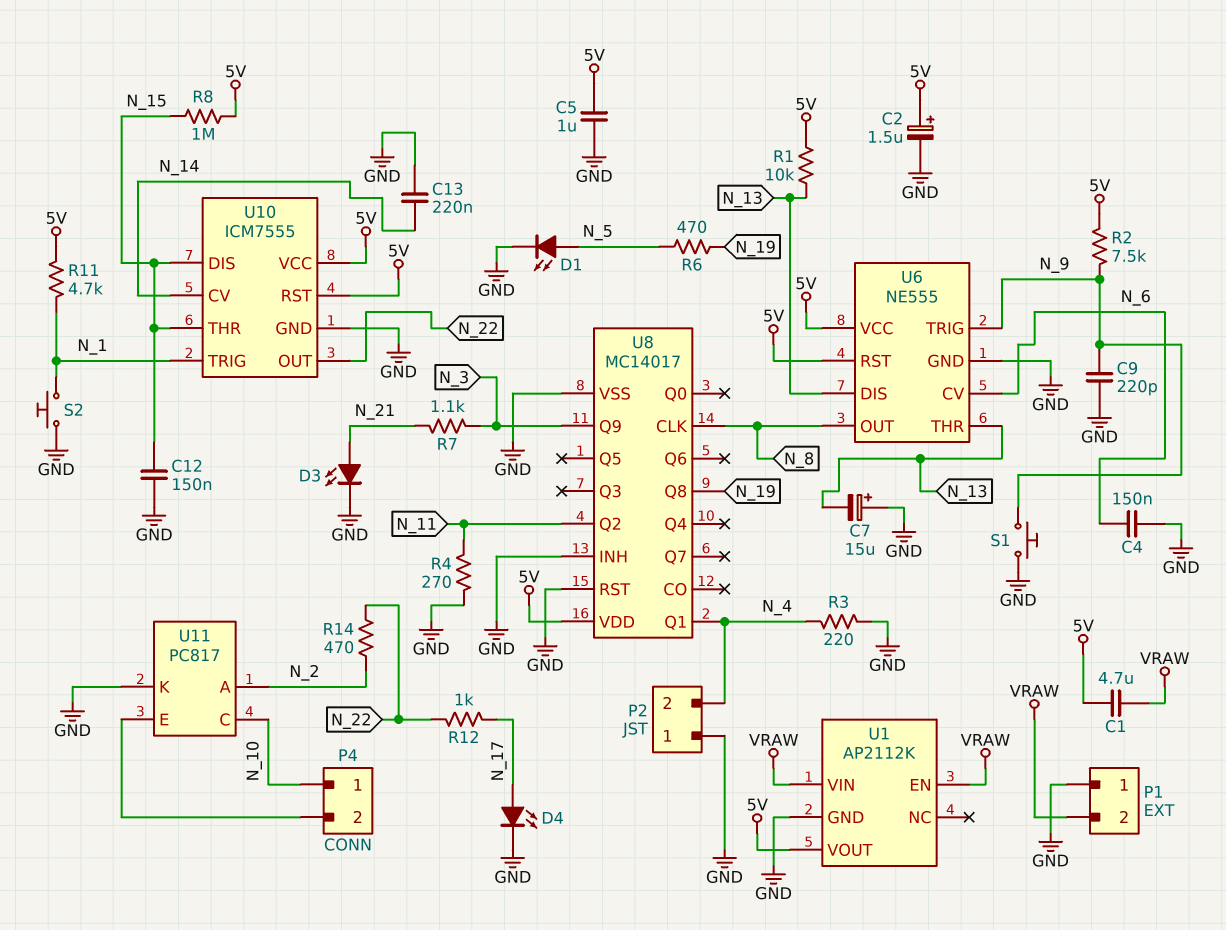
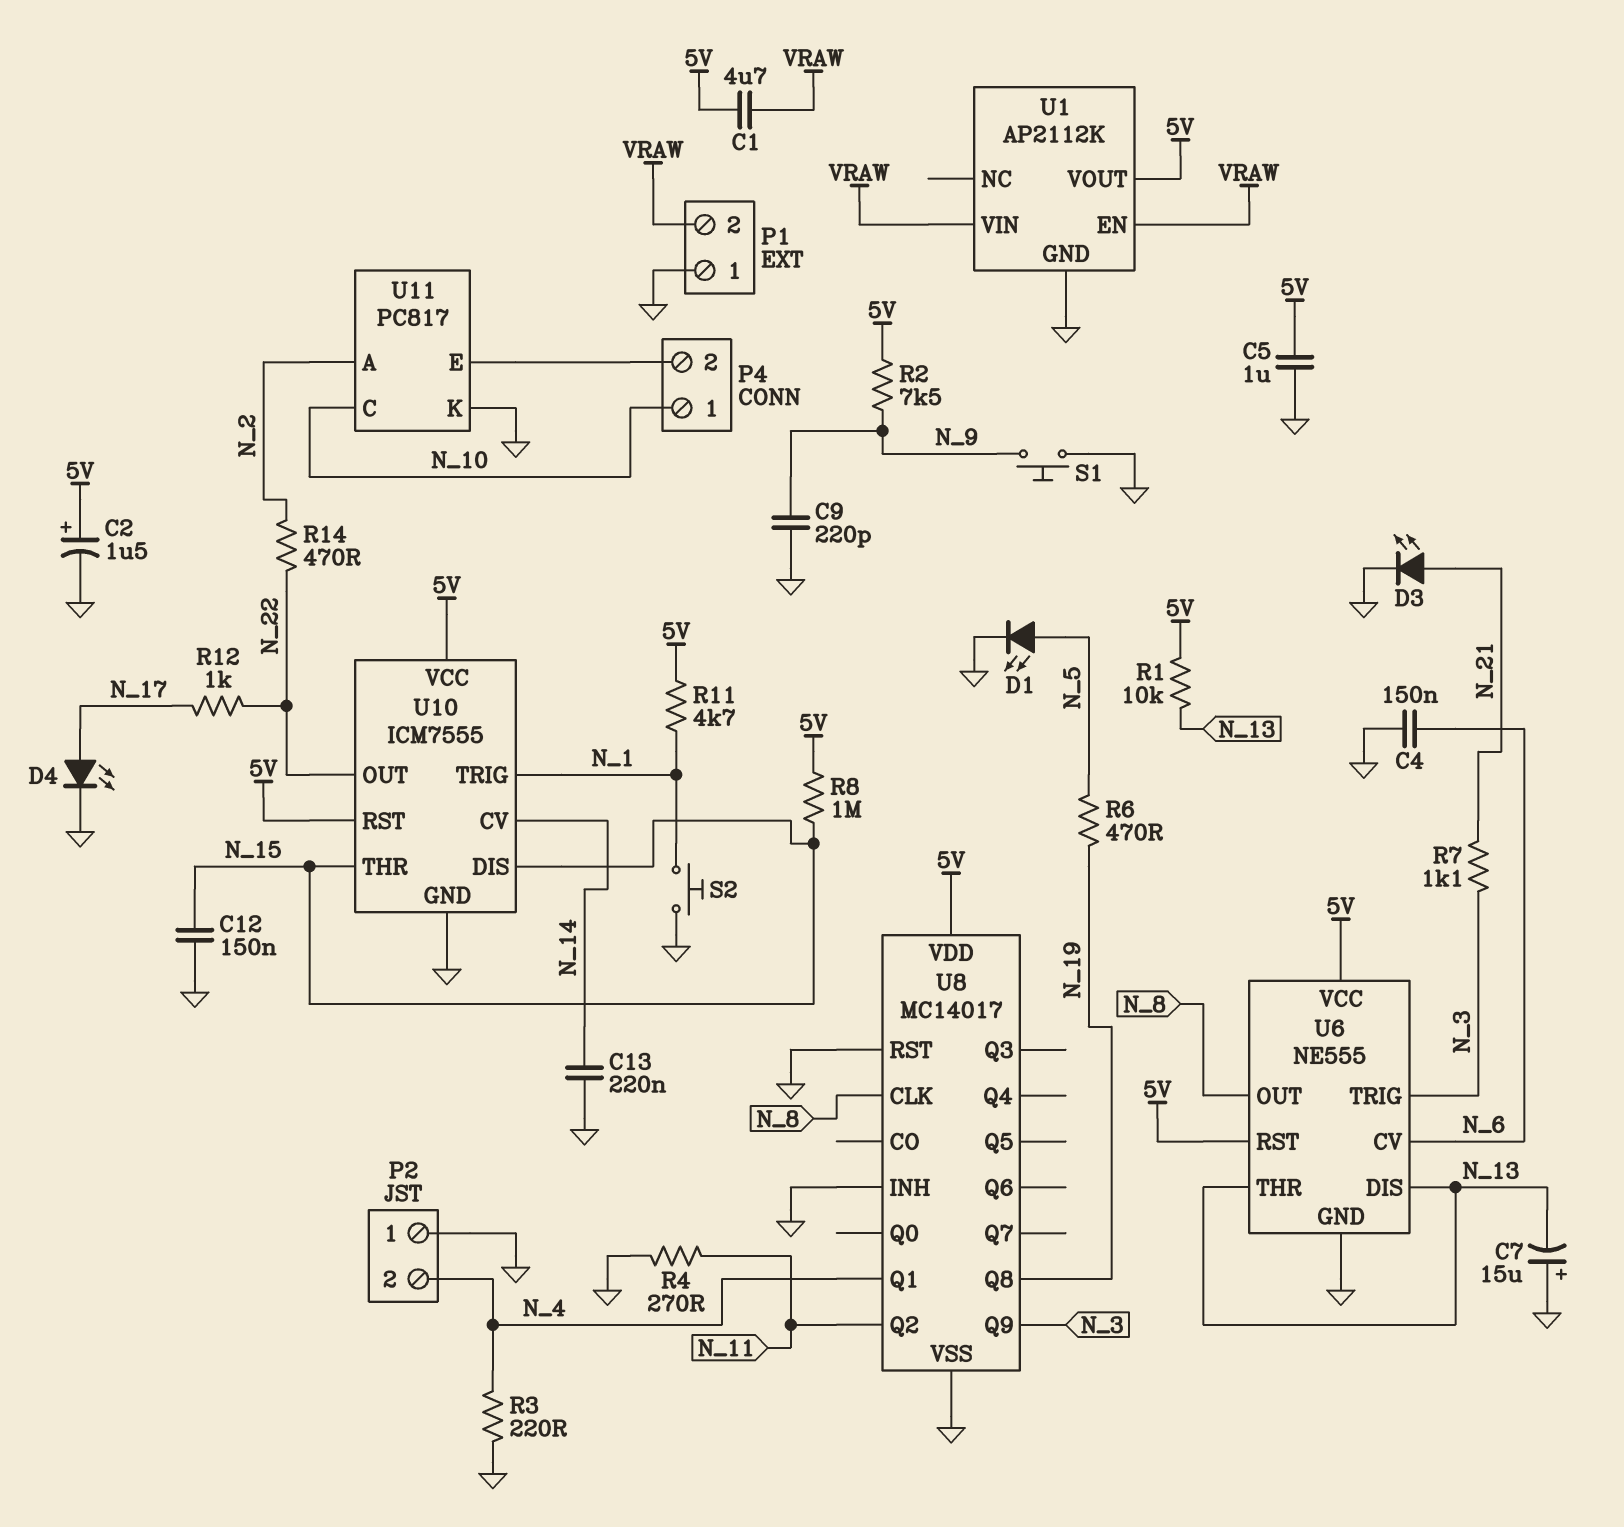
U6 pin TRIG: N_9 -> N_3

